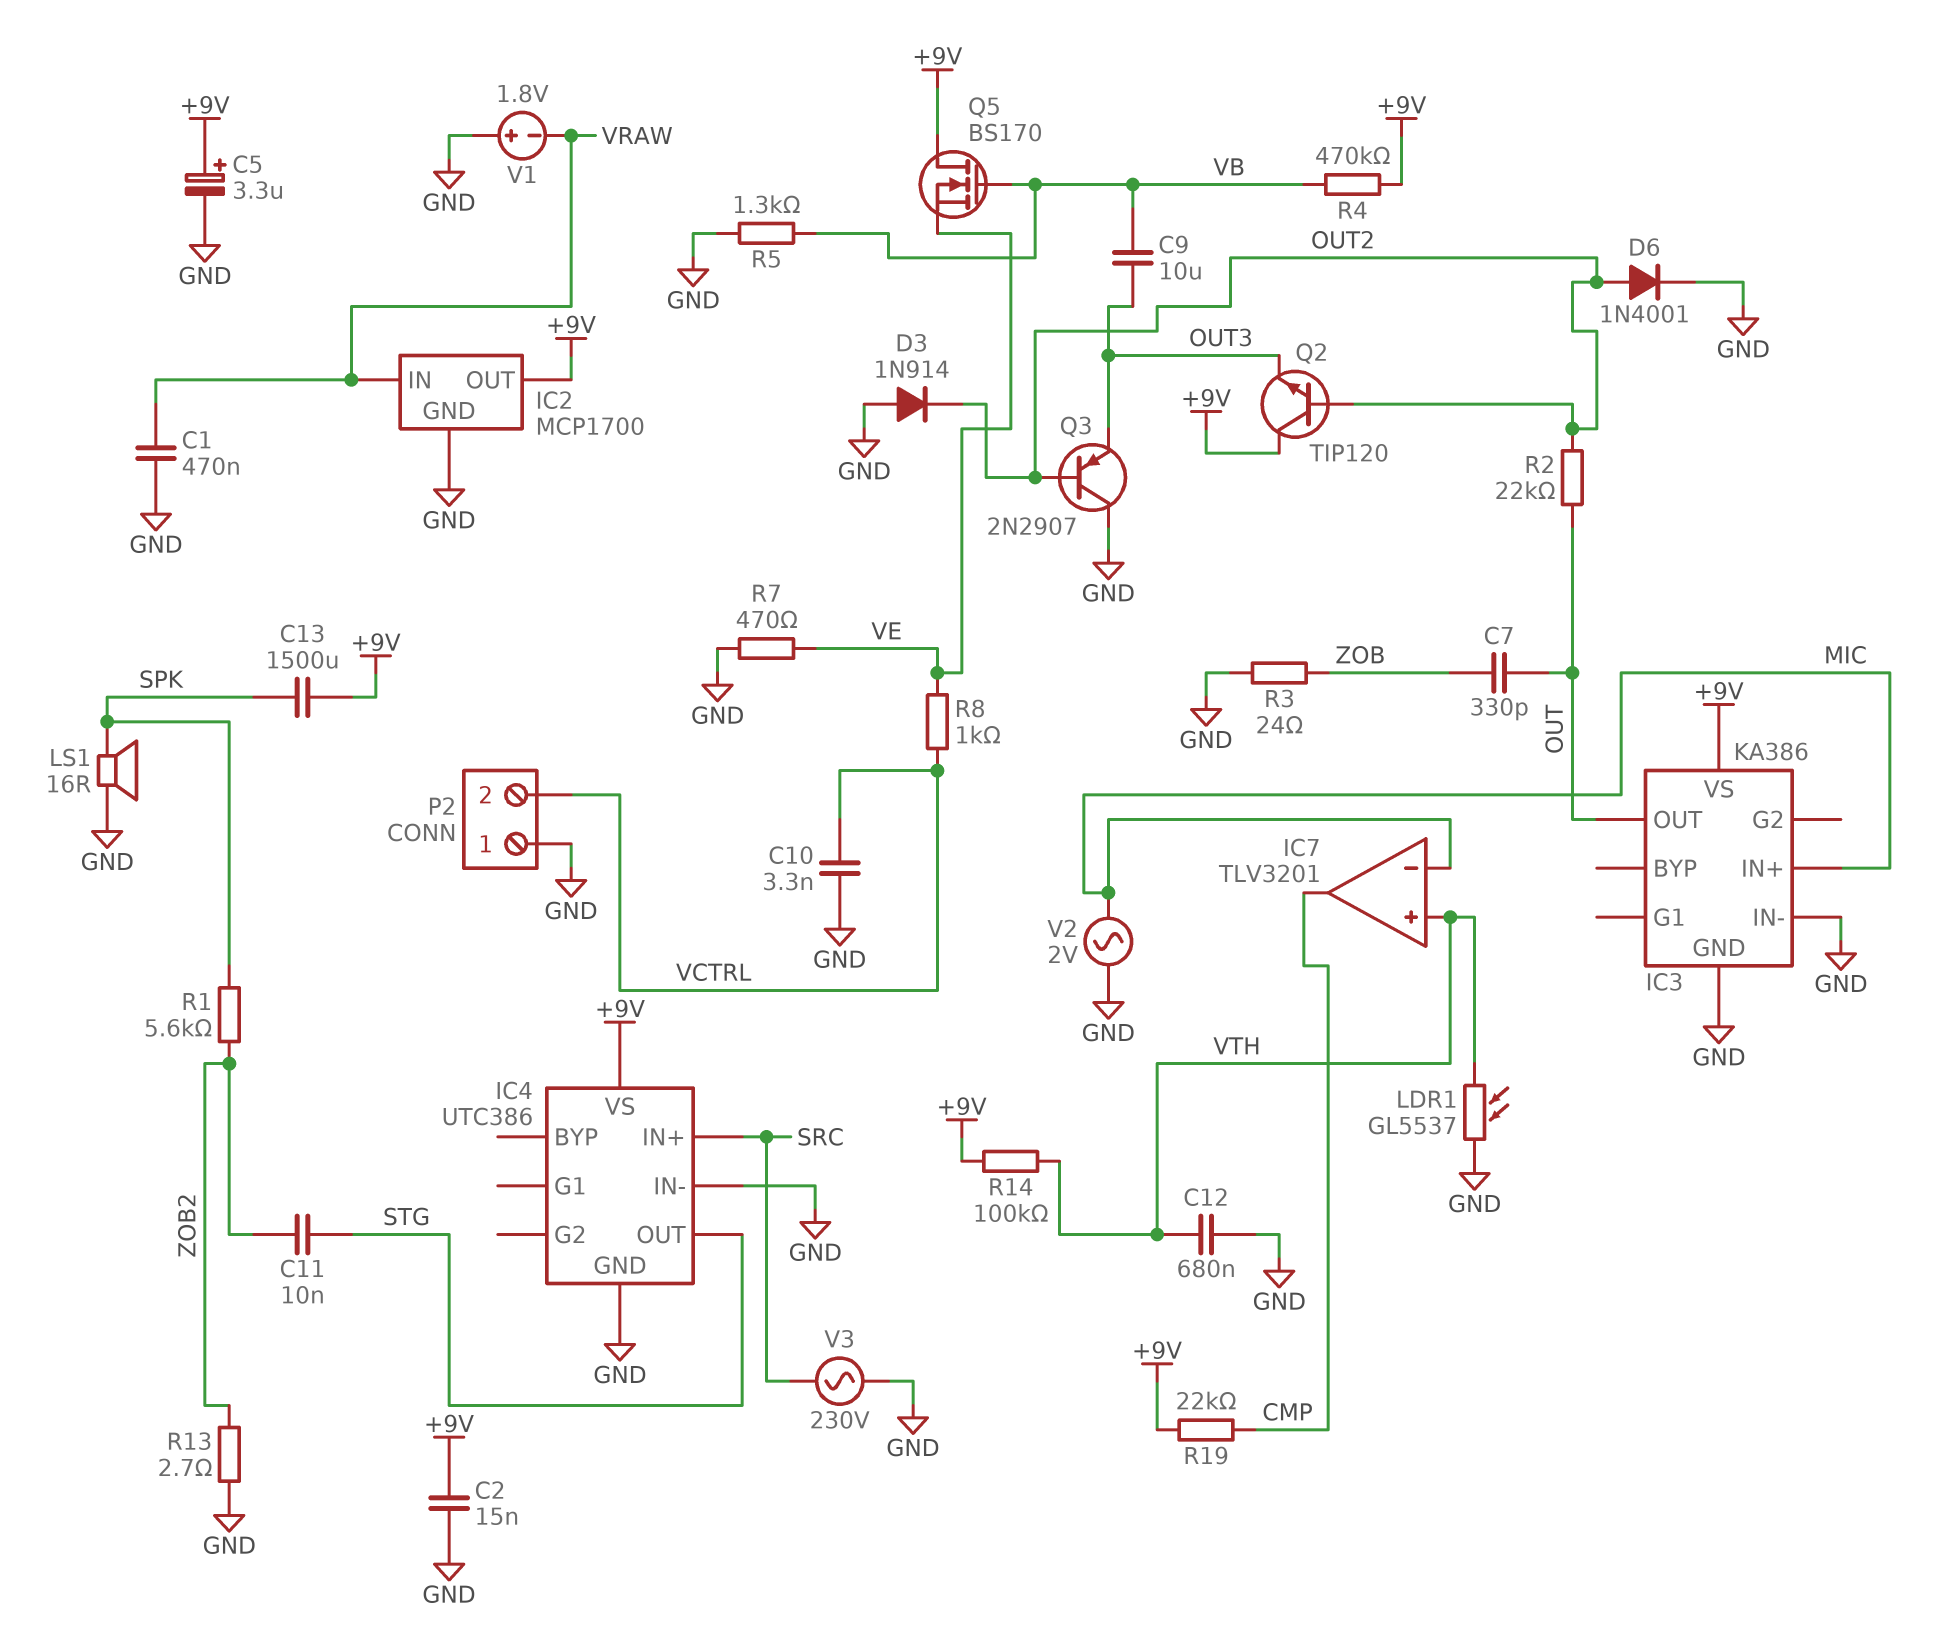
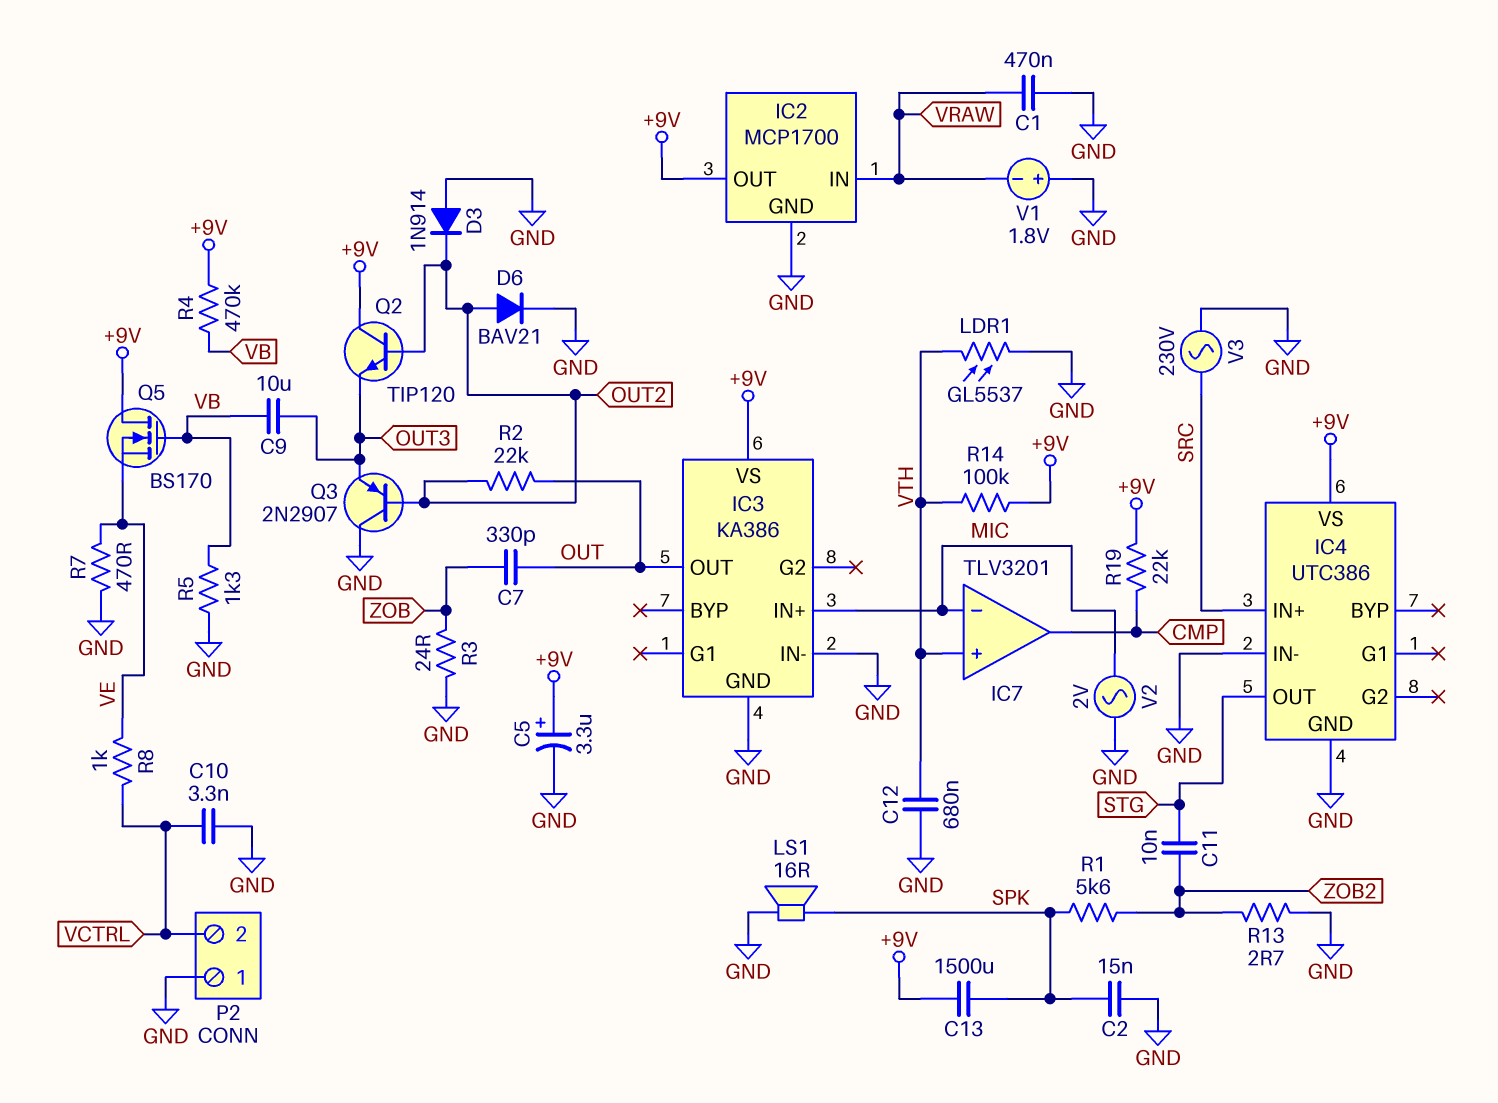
C2: 15nF (+9V, GND) -> 15nF (GND, SPK)
D6: diode 1N4001 (A OUT2, K GND) -> diode BAV21 (A OUT2, K GND)

